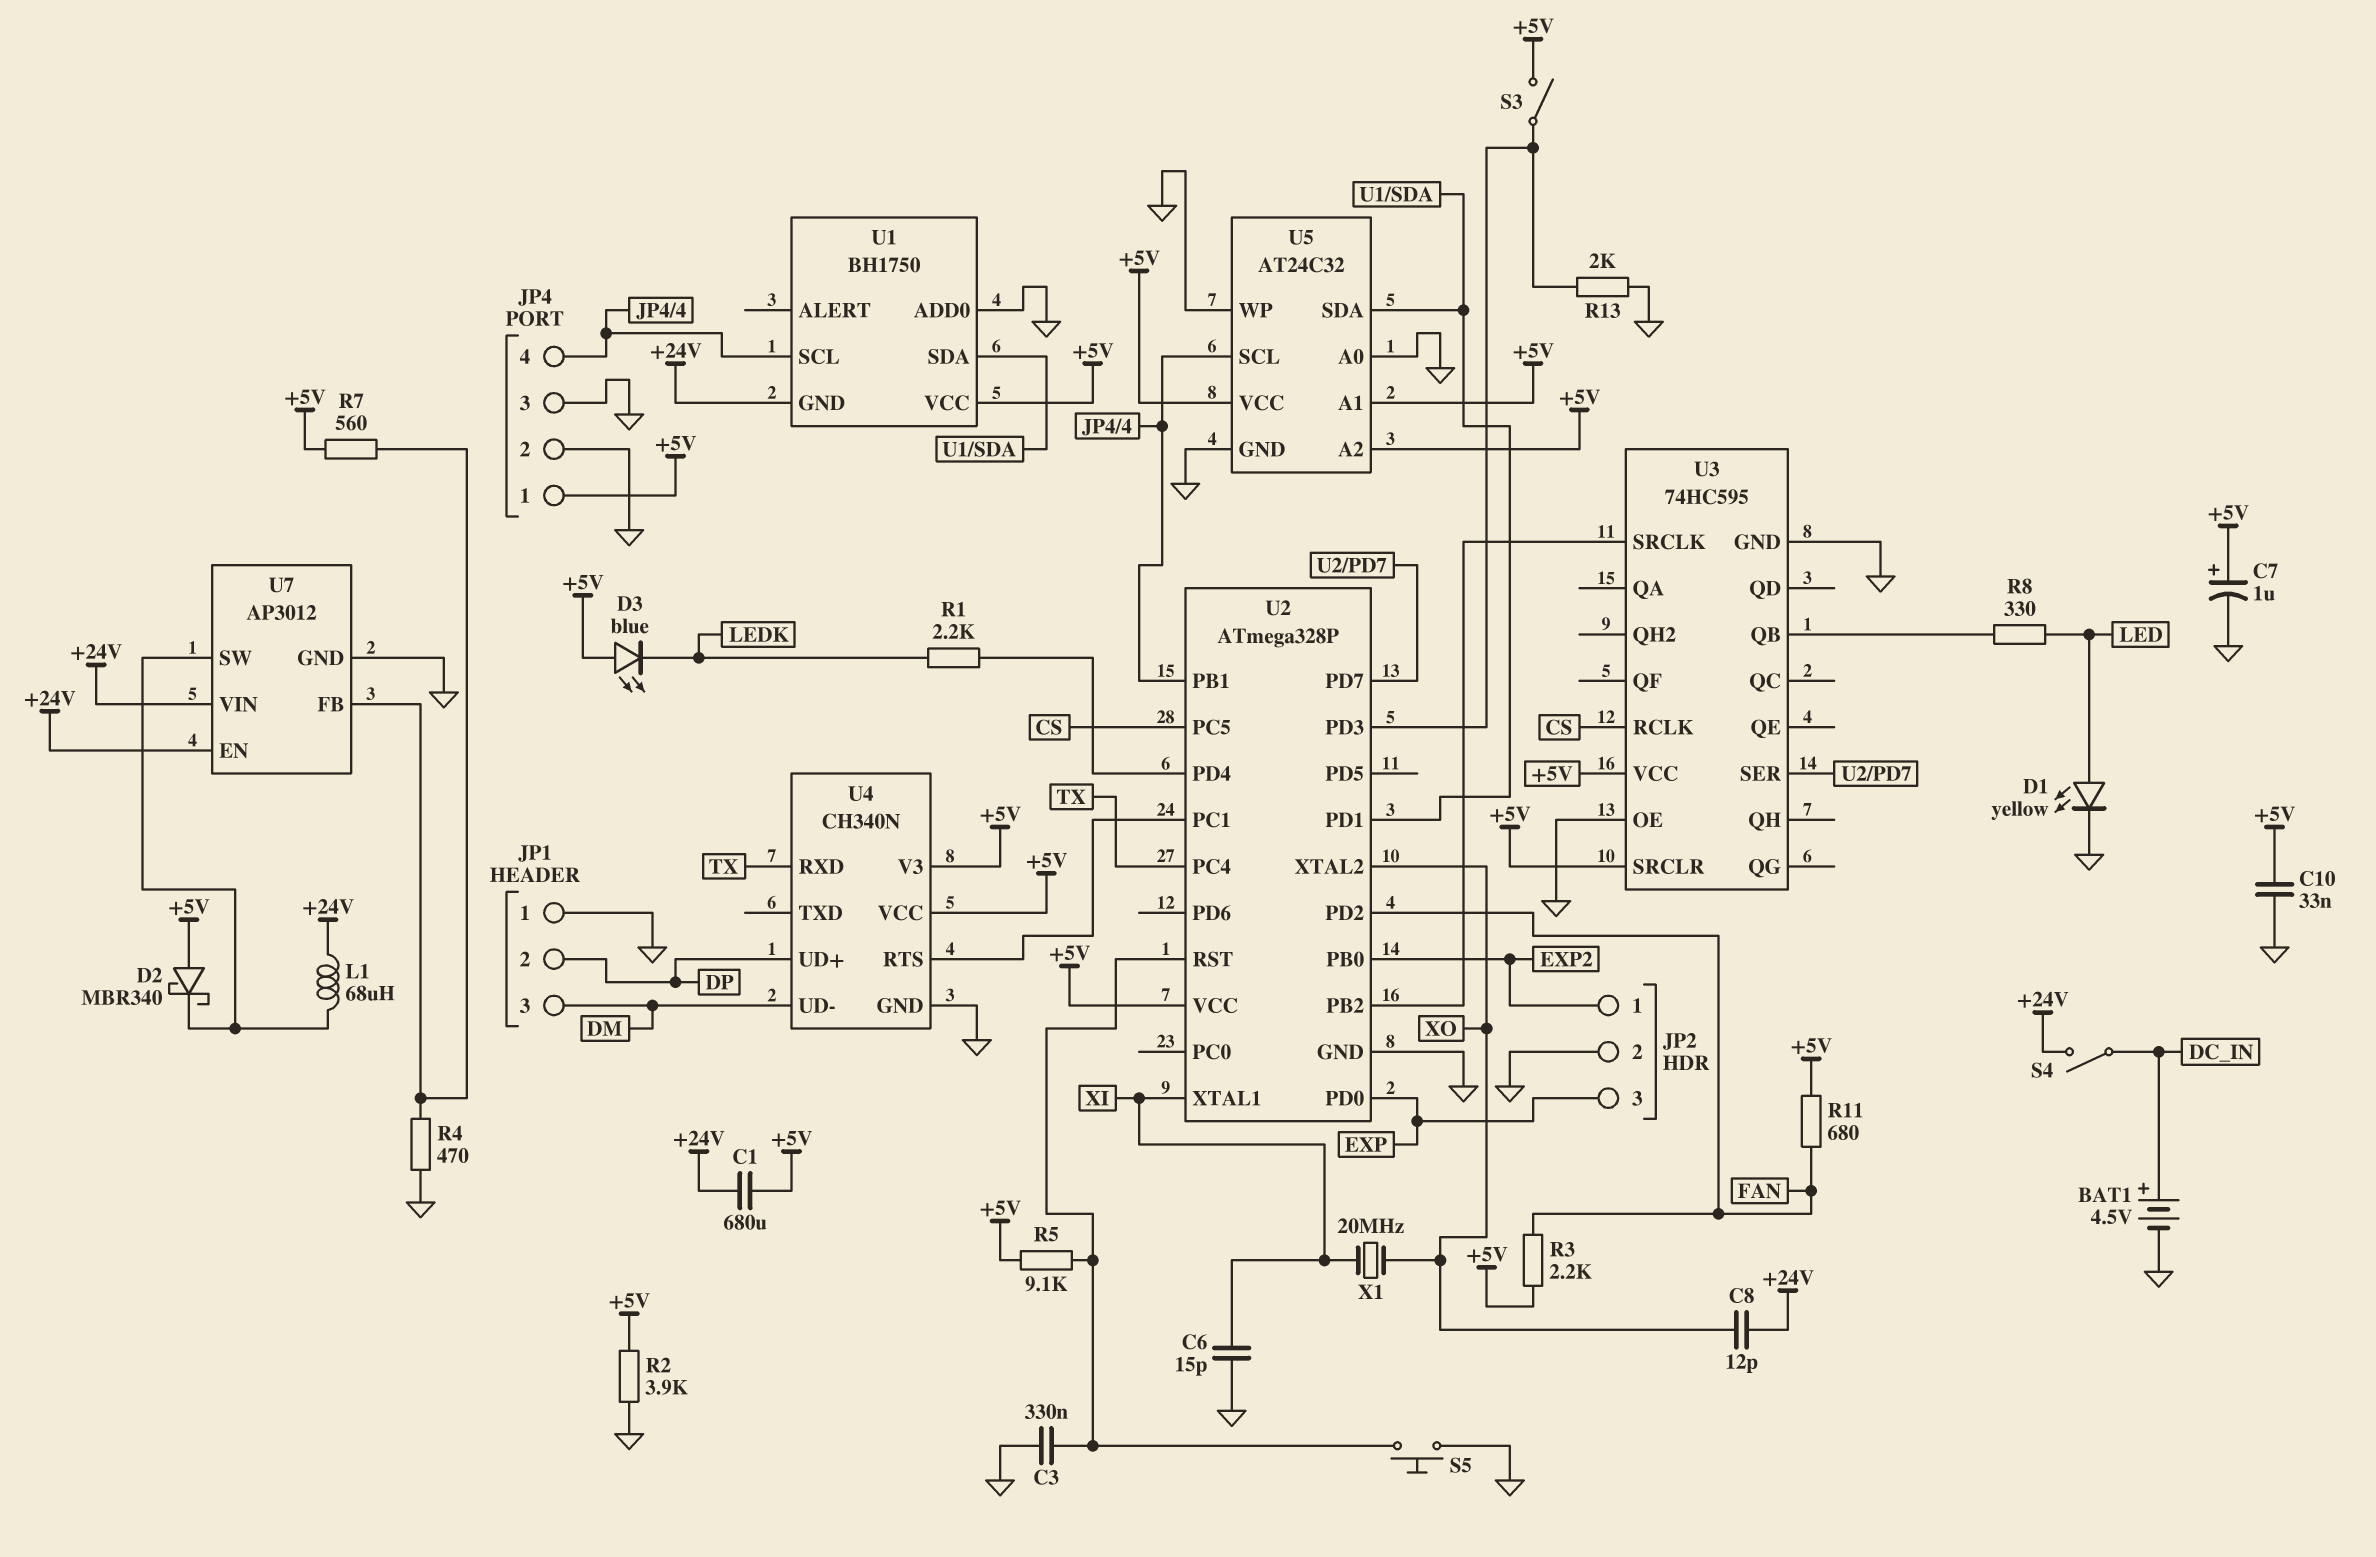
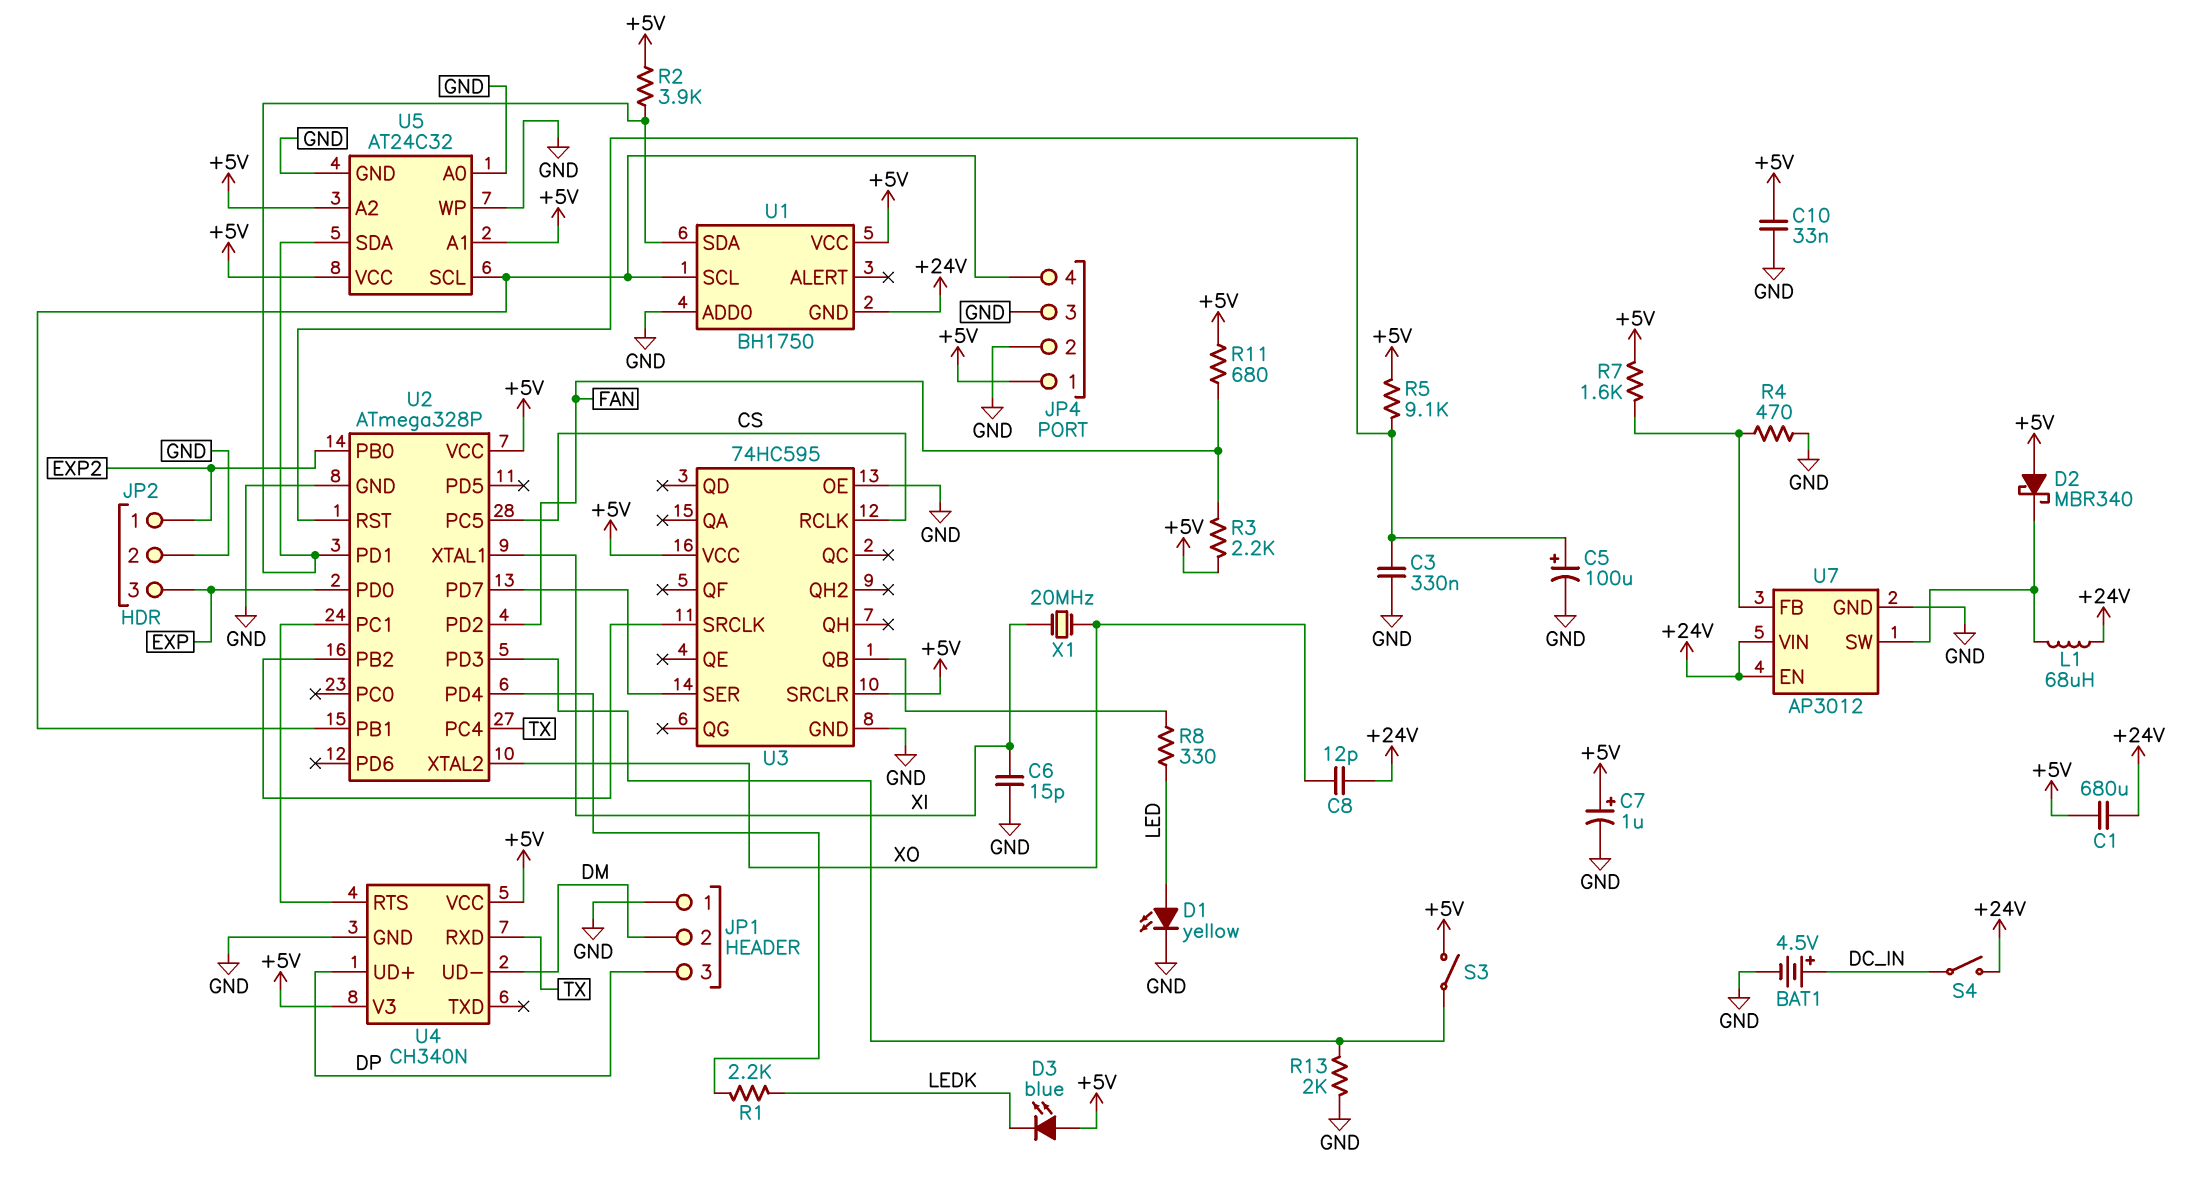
C5: none -> 100uF (plus U2/RST, minus GND)
JP1 pin 2: DP -> DM
JP1 pin 3: DM -> DP
R2: 3.9k (+5V, GND) -> 3.9k (+5V, U1/SDA)
R7: 560 (+5V, U7/FB) -> 1.6k (+5V, U7/FB)
S5: button (GND, U2/RST) -> none

